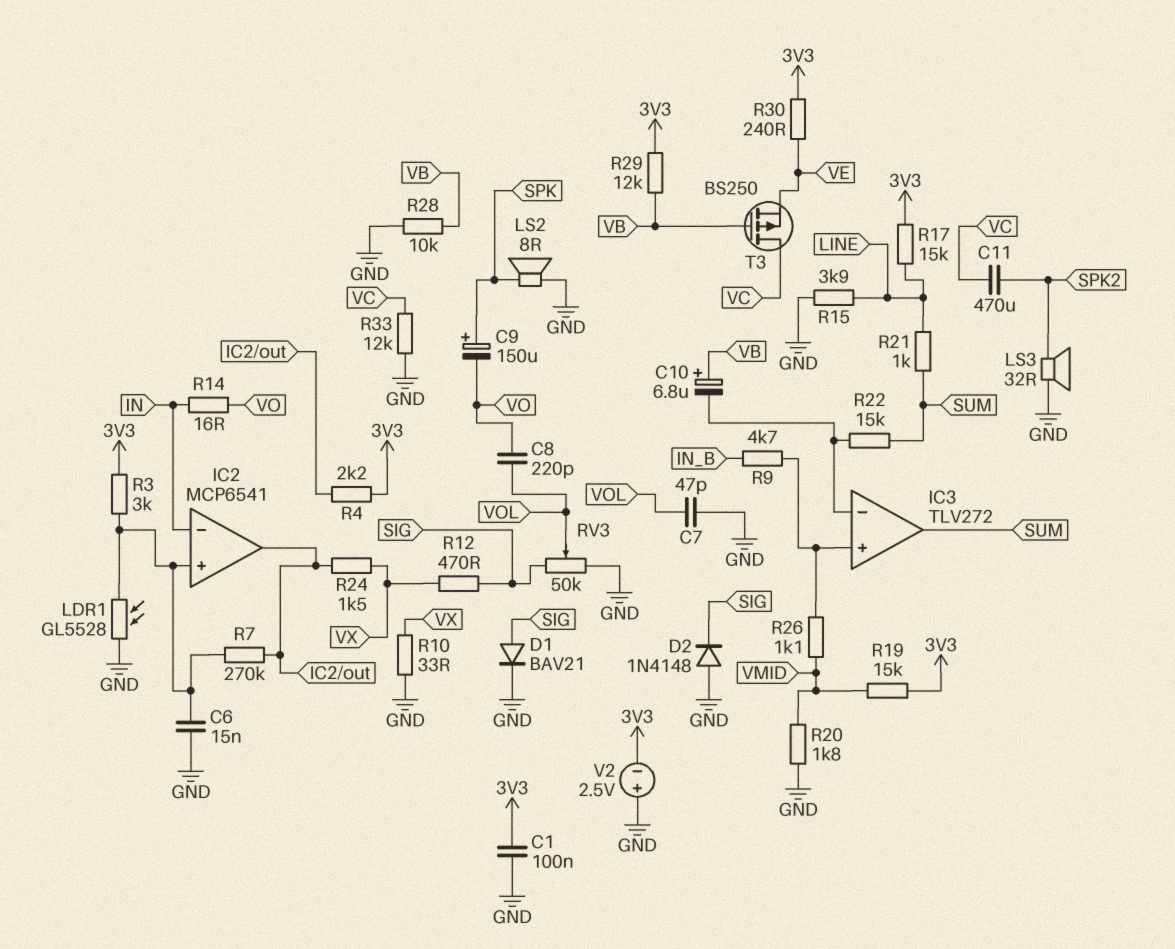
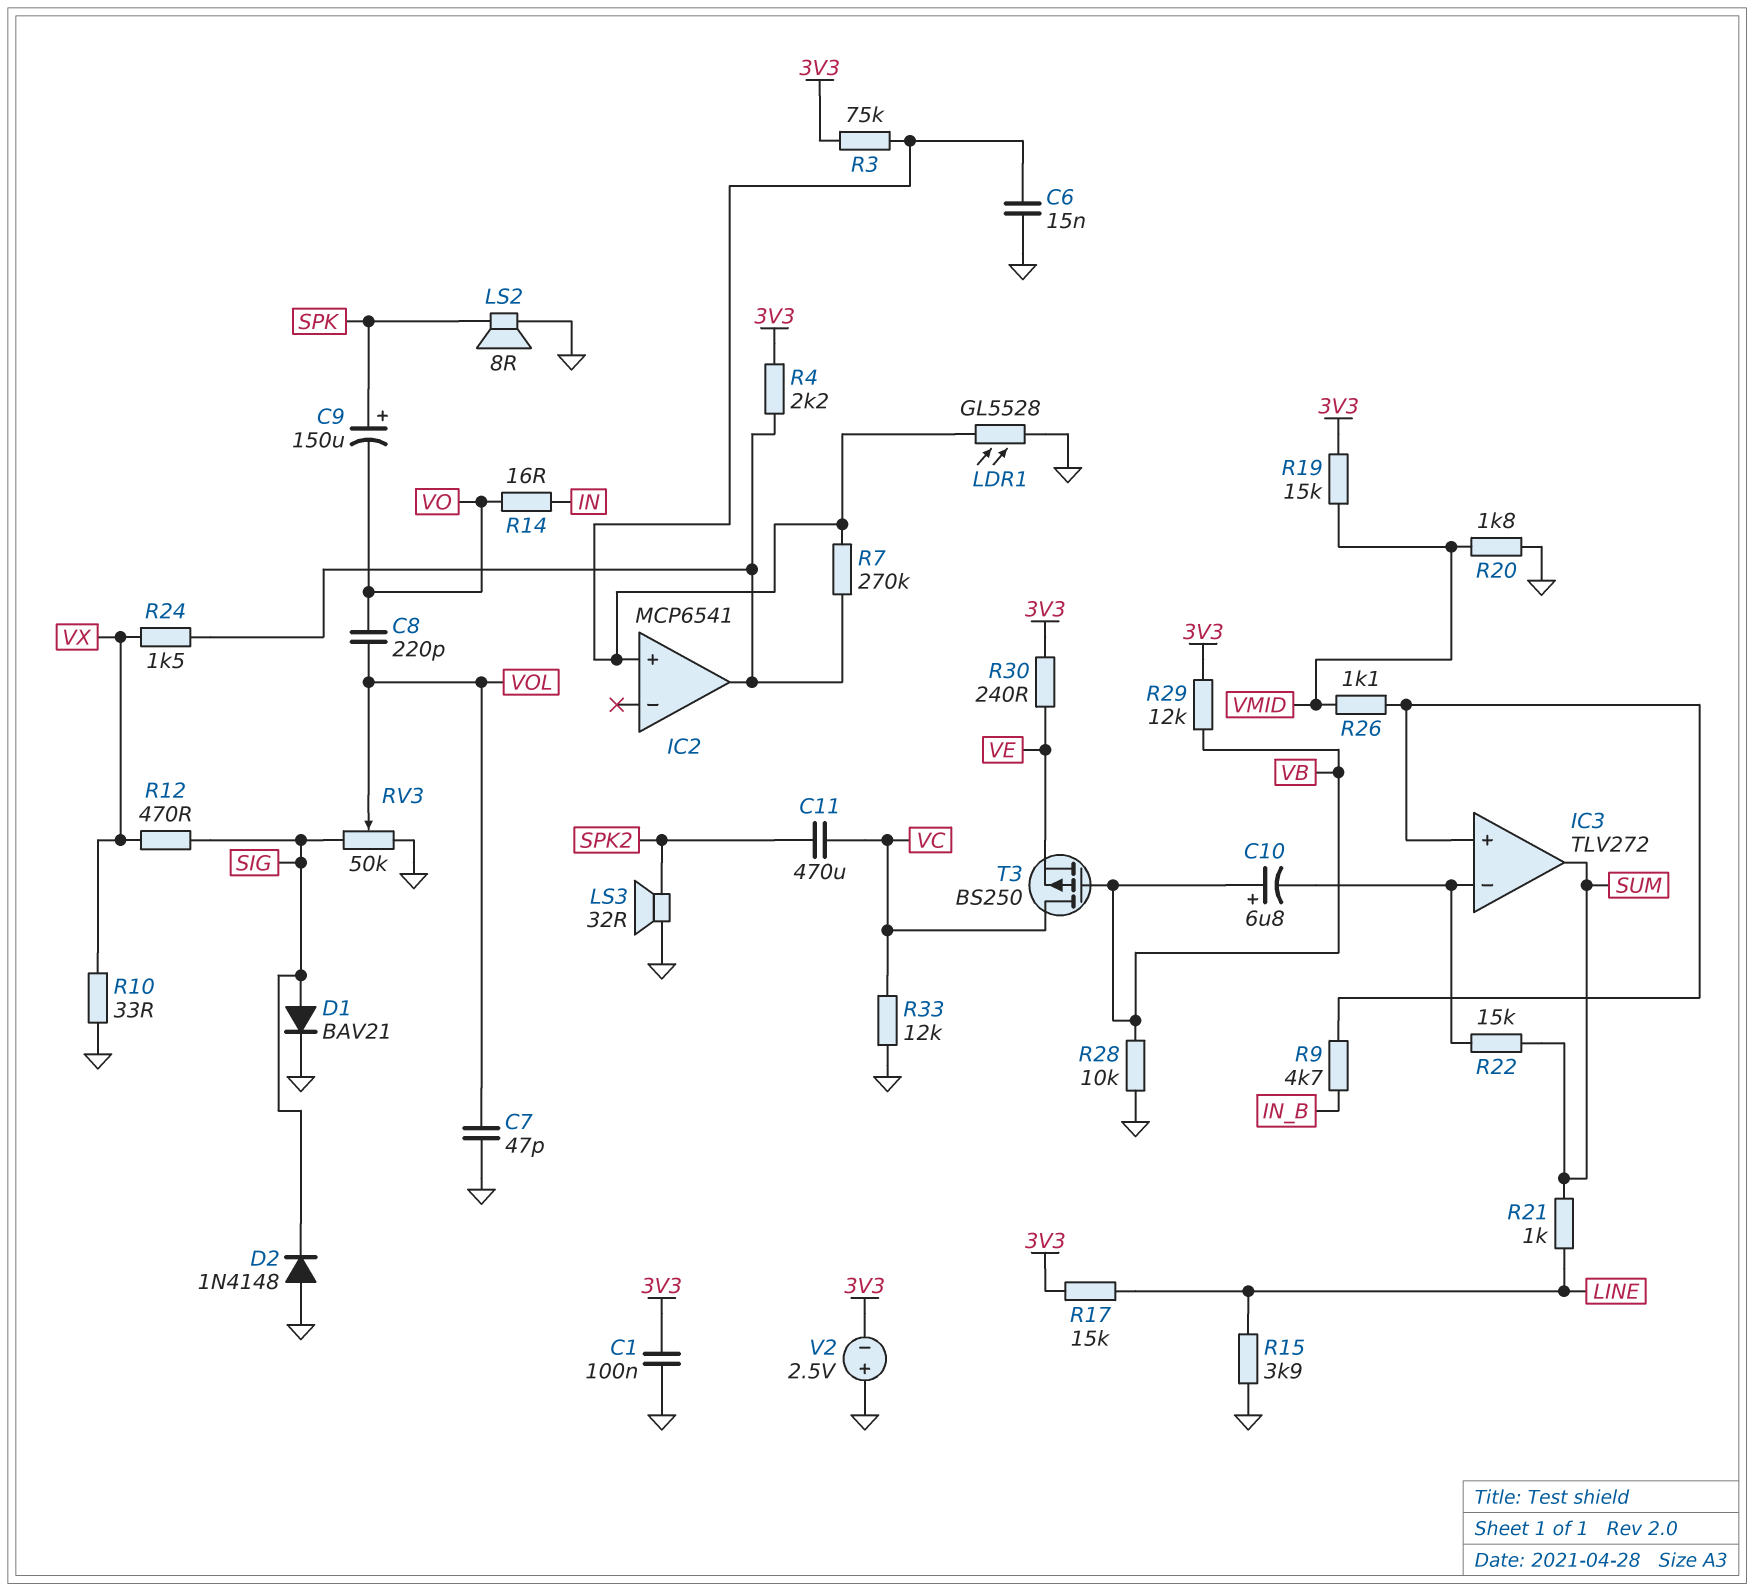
IC2 pin in-: IN -> none
R3: 3k (3V3, IC2/in+) -> 75k (3V3, IC2/in+)

